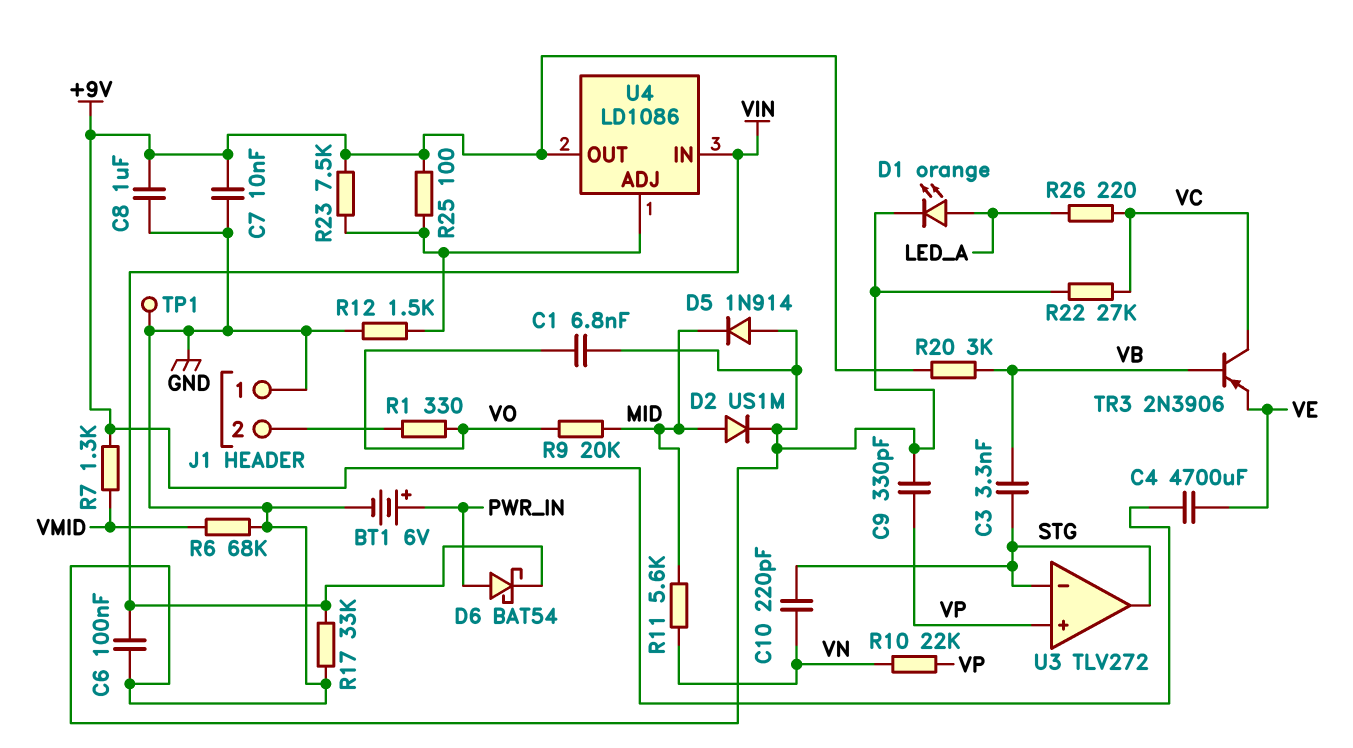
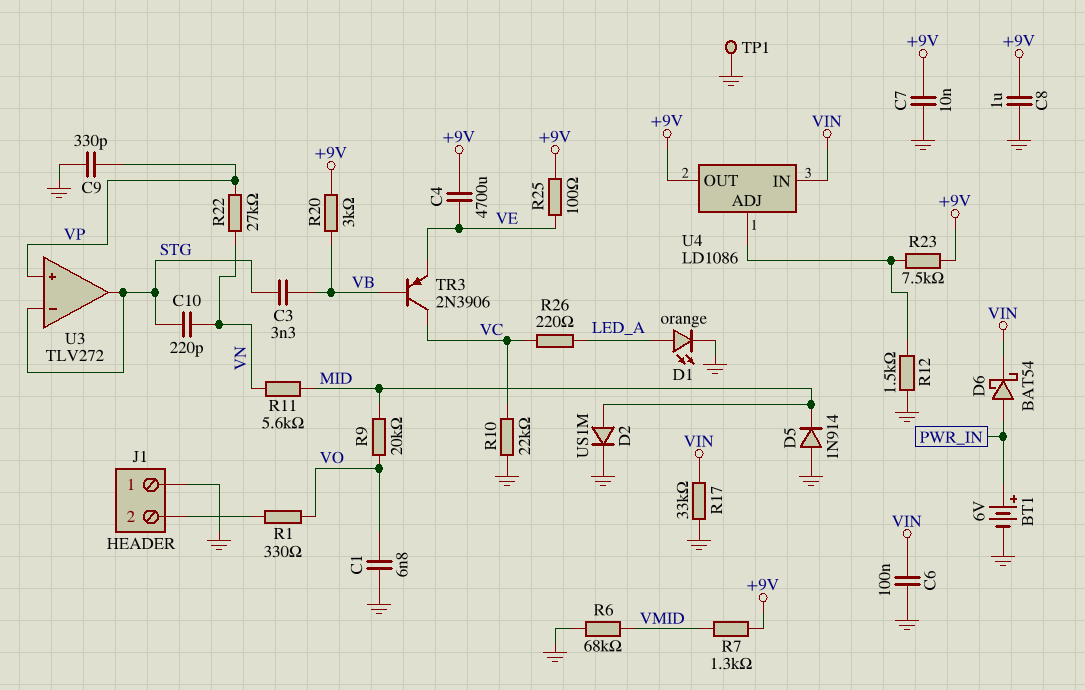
R10: 22k (VN, VP) -> 22k (GND, VC)
R22: 27k (GND, VC) -> 27k (VN, VP)
R25: 100 (+9V, U4/ADJ) -> 100 (+9V, VE)

